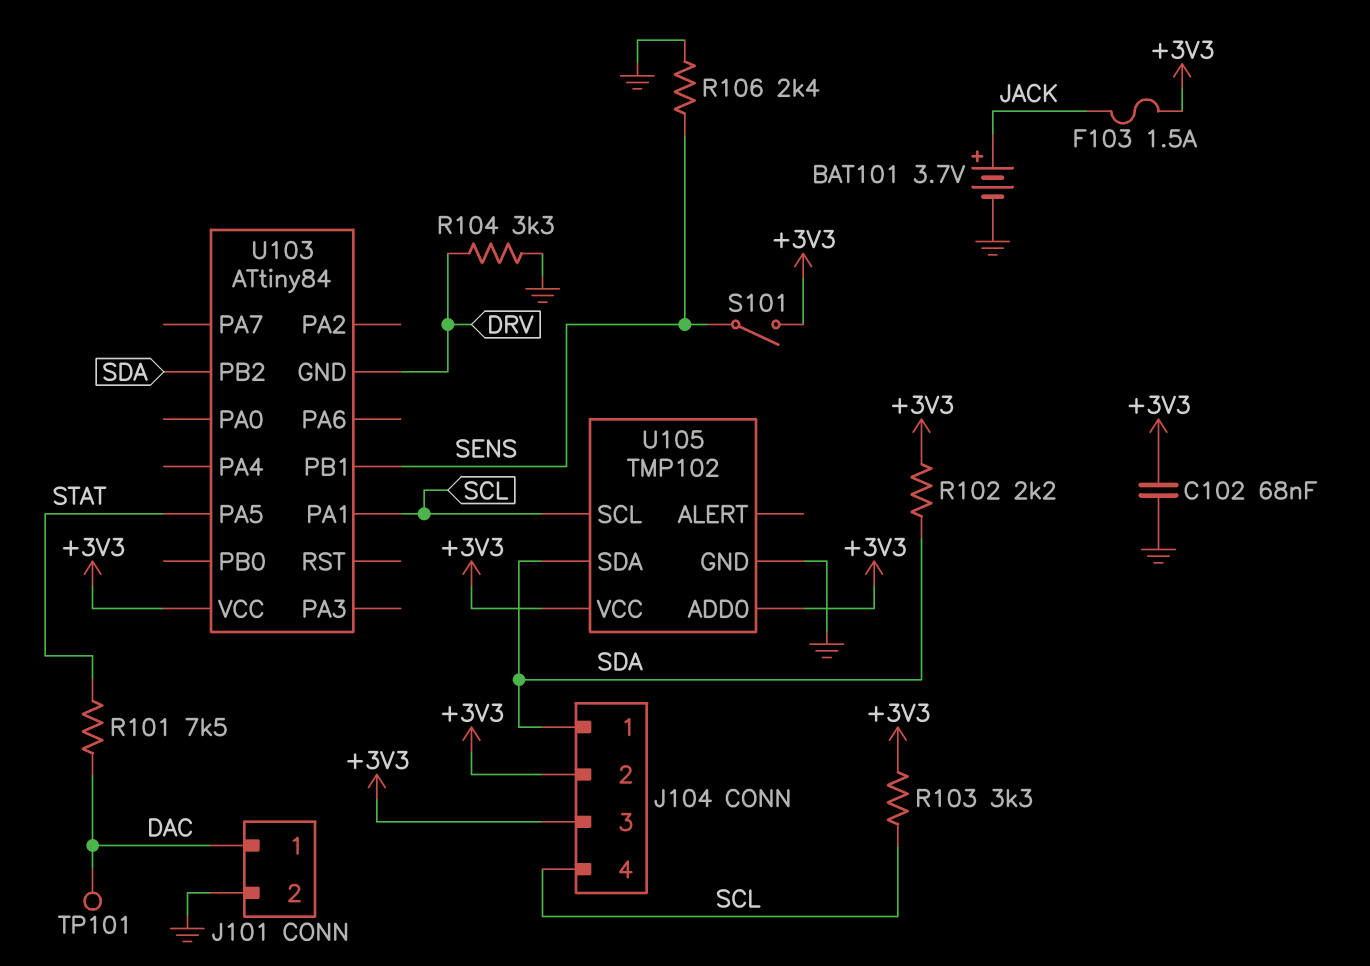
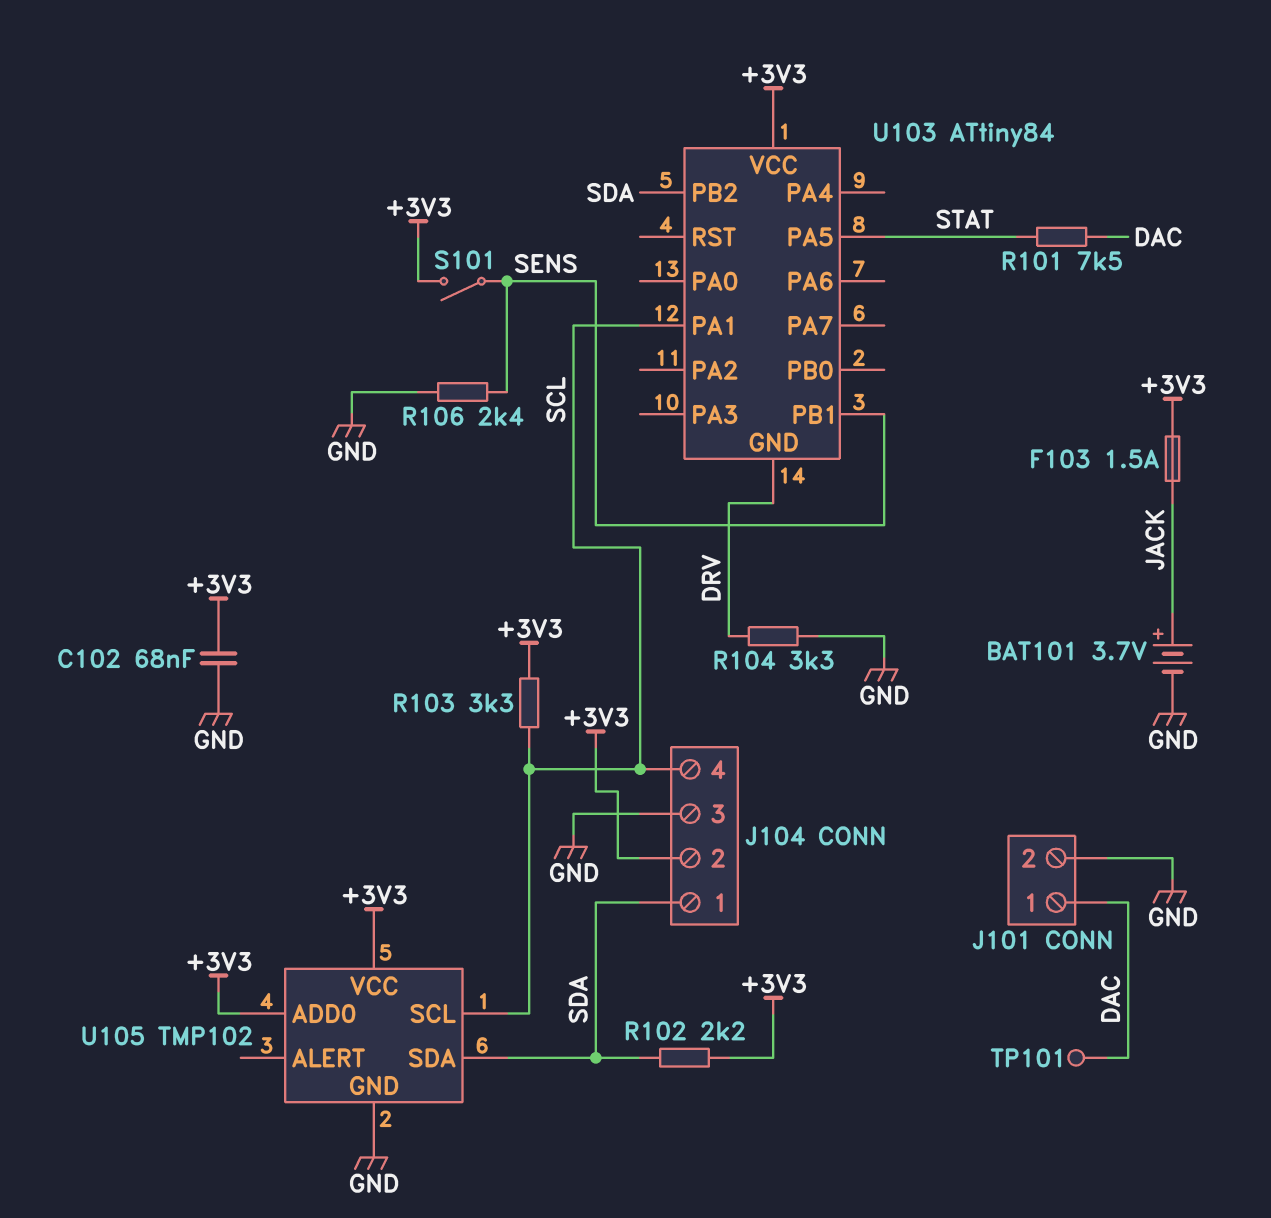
J104 pin 3: +3V3 -> GND

